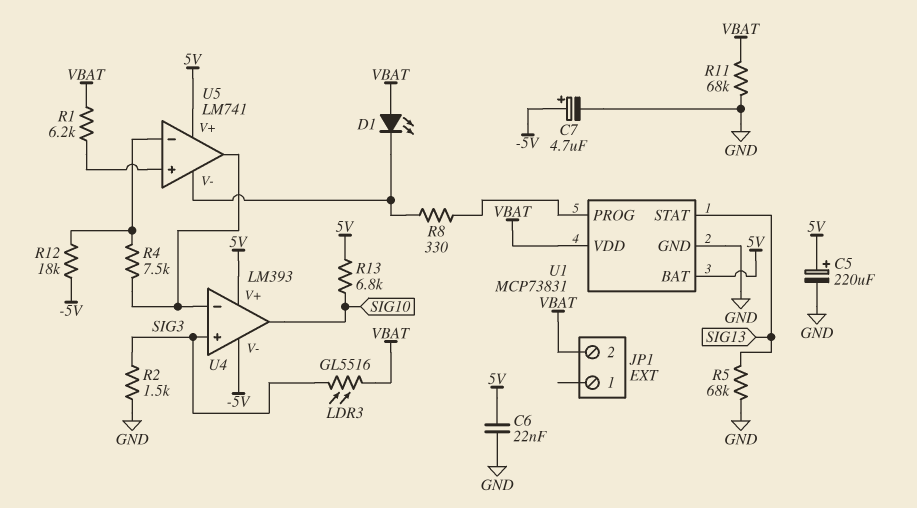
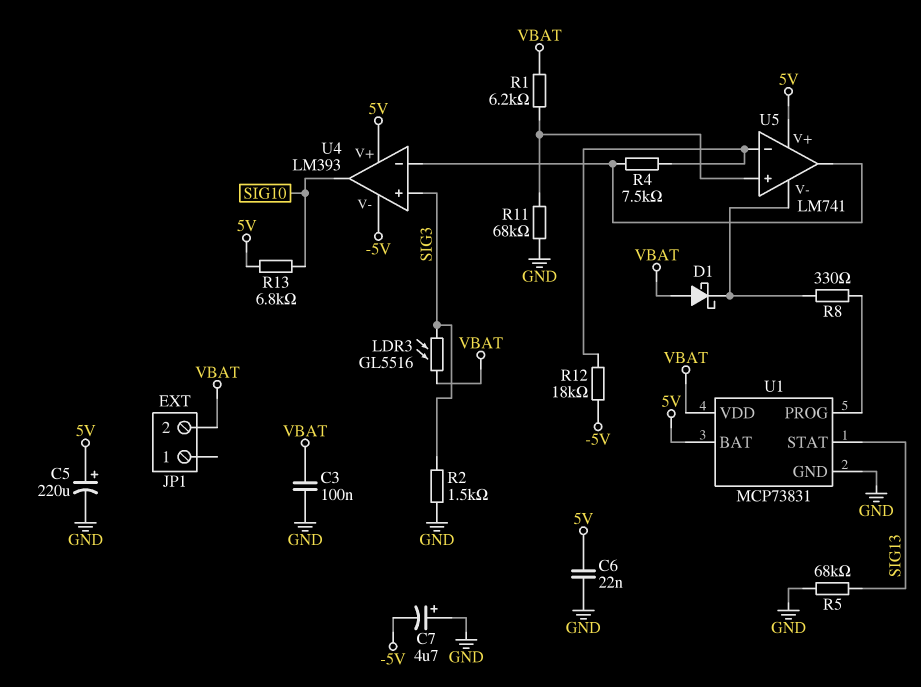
C3: none -> 100nF (GND, VBAT)
C7: 4.7uF (plus -5V, minus GND) -> 4.7uF (plus GND, minus -5V)
D1: LED (A VBAT, K U5/V-) -> schottky (A VBAT, K U5/V-)
R11: 68k (GND, VBAT) -> 68k (GND, U5/in+)

